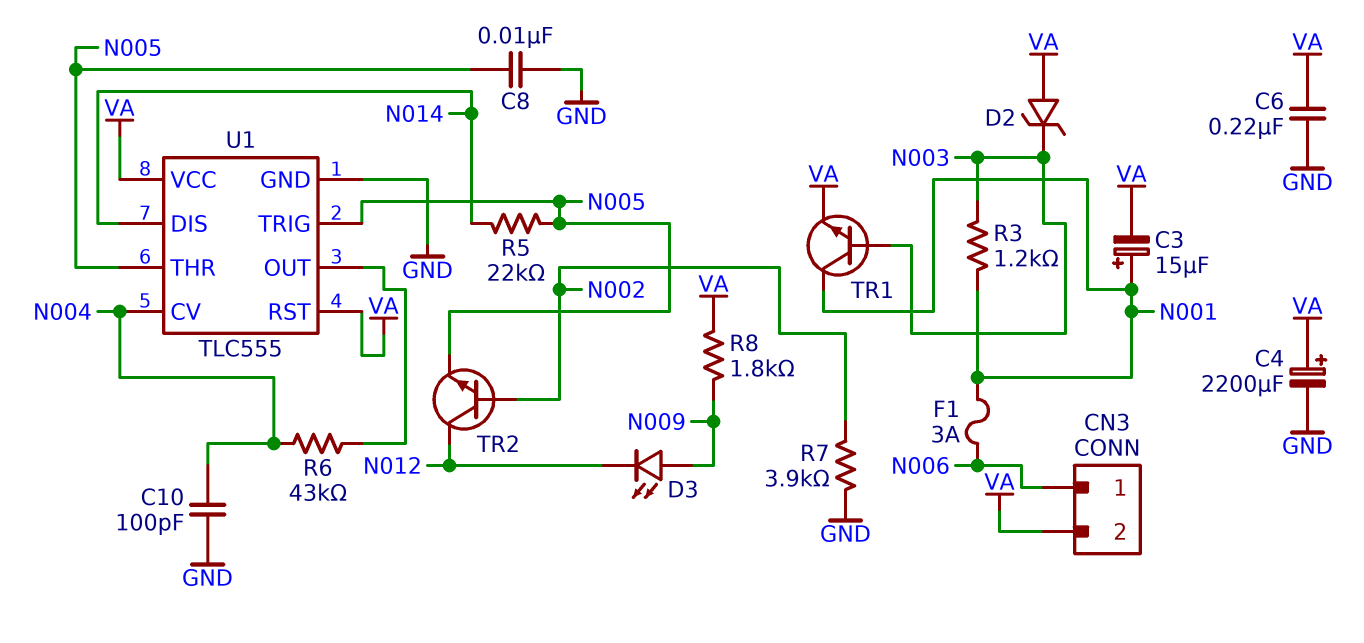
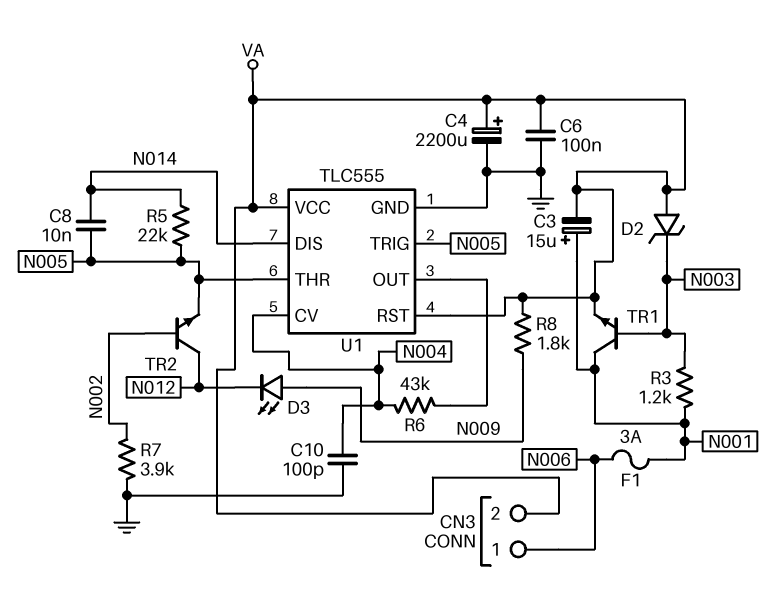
C6: 220nF (GND, VA) -> 100nF (GND, VA)
C8: 10nF (GND, N005) -> 10nF (N005, N014)

